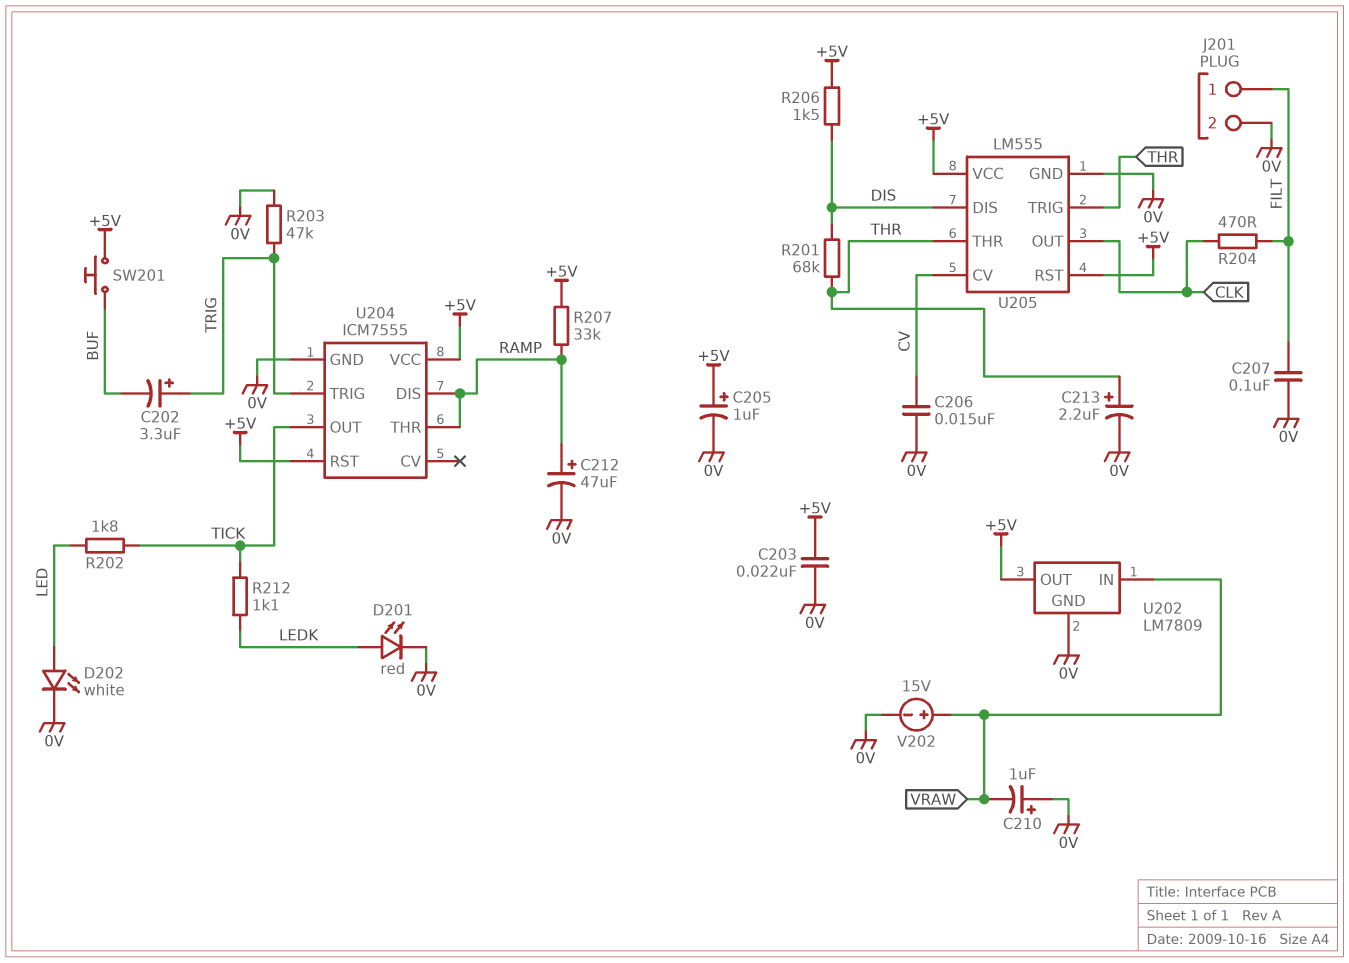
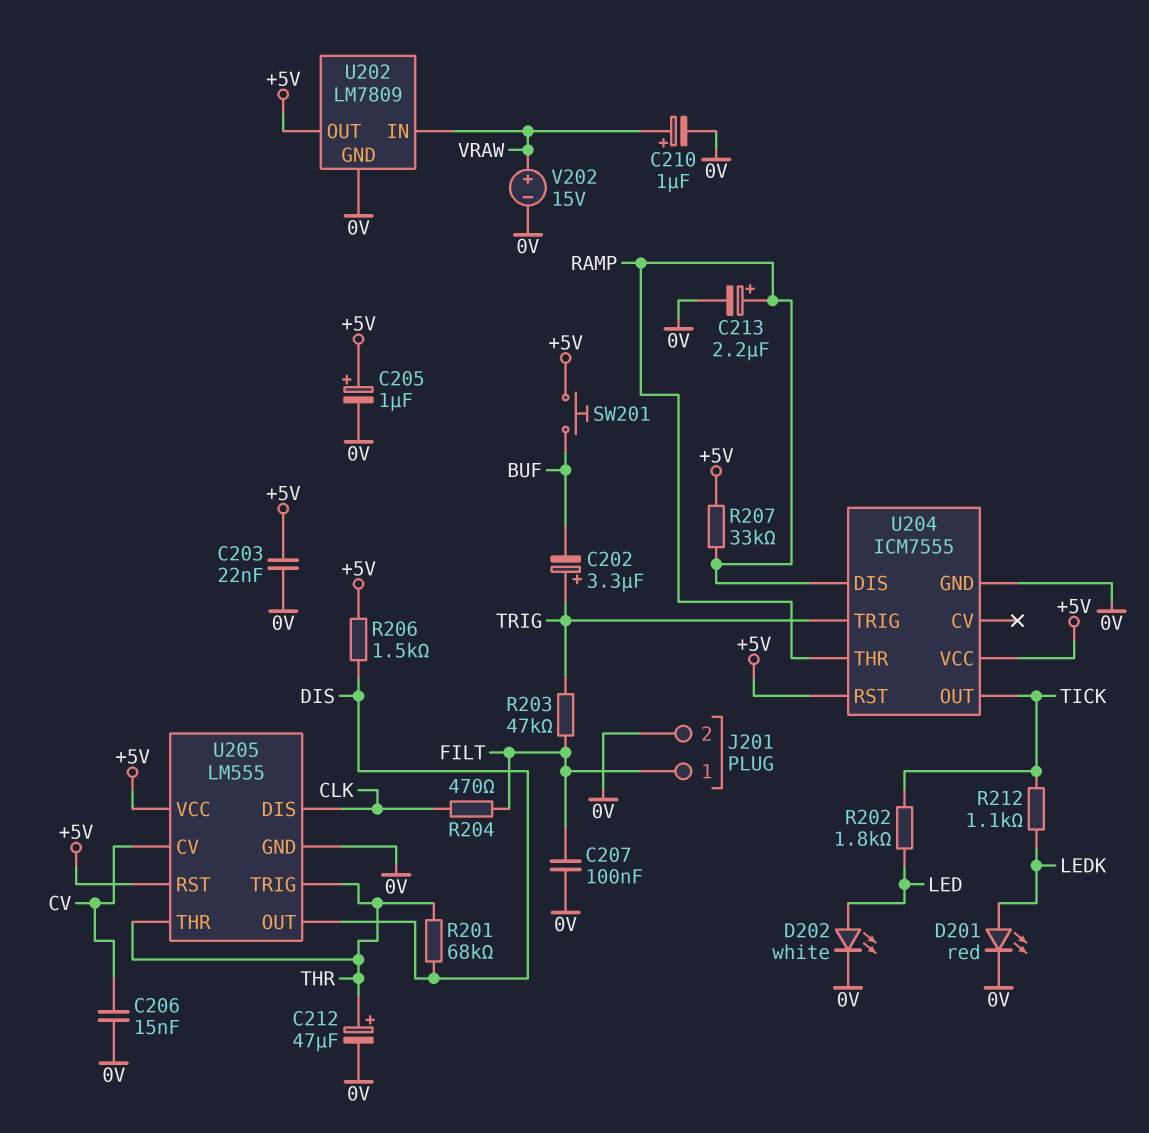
C210: 1uF (plus 0V, minus VRAW) -> 1uF (plus VRAW, minus 0V)
C212: 47uF (plus RAMP, minus 0V) -> 47uF (plus THR, minus 0V)
C213: 2.2uF (plus THR, minus 0V) -> 2.2uF (plus RAMP, minus 0V)
R203: 47k (0V, TRIG) -> 47k (FILT, TRIG)
U205 pin DIS: DIS -> CLK
U205 pin OUT: CLK -> DIS

